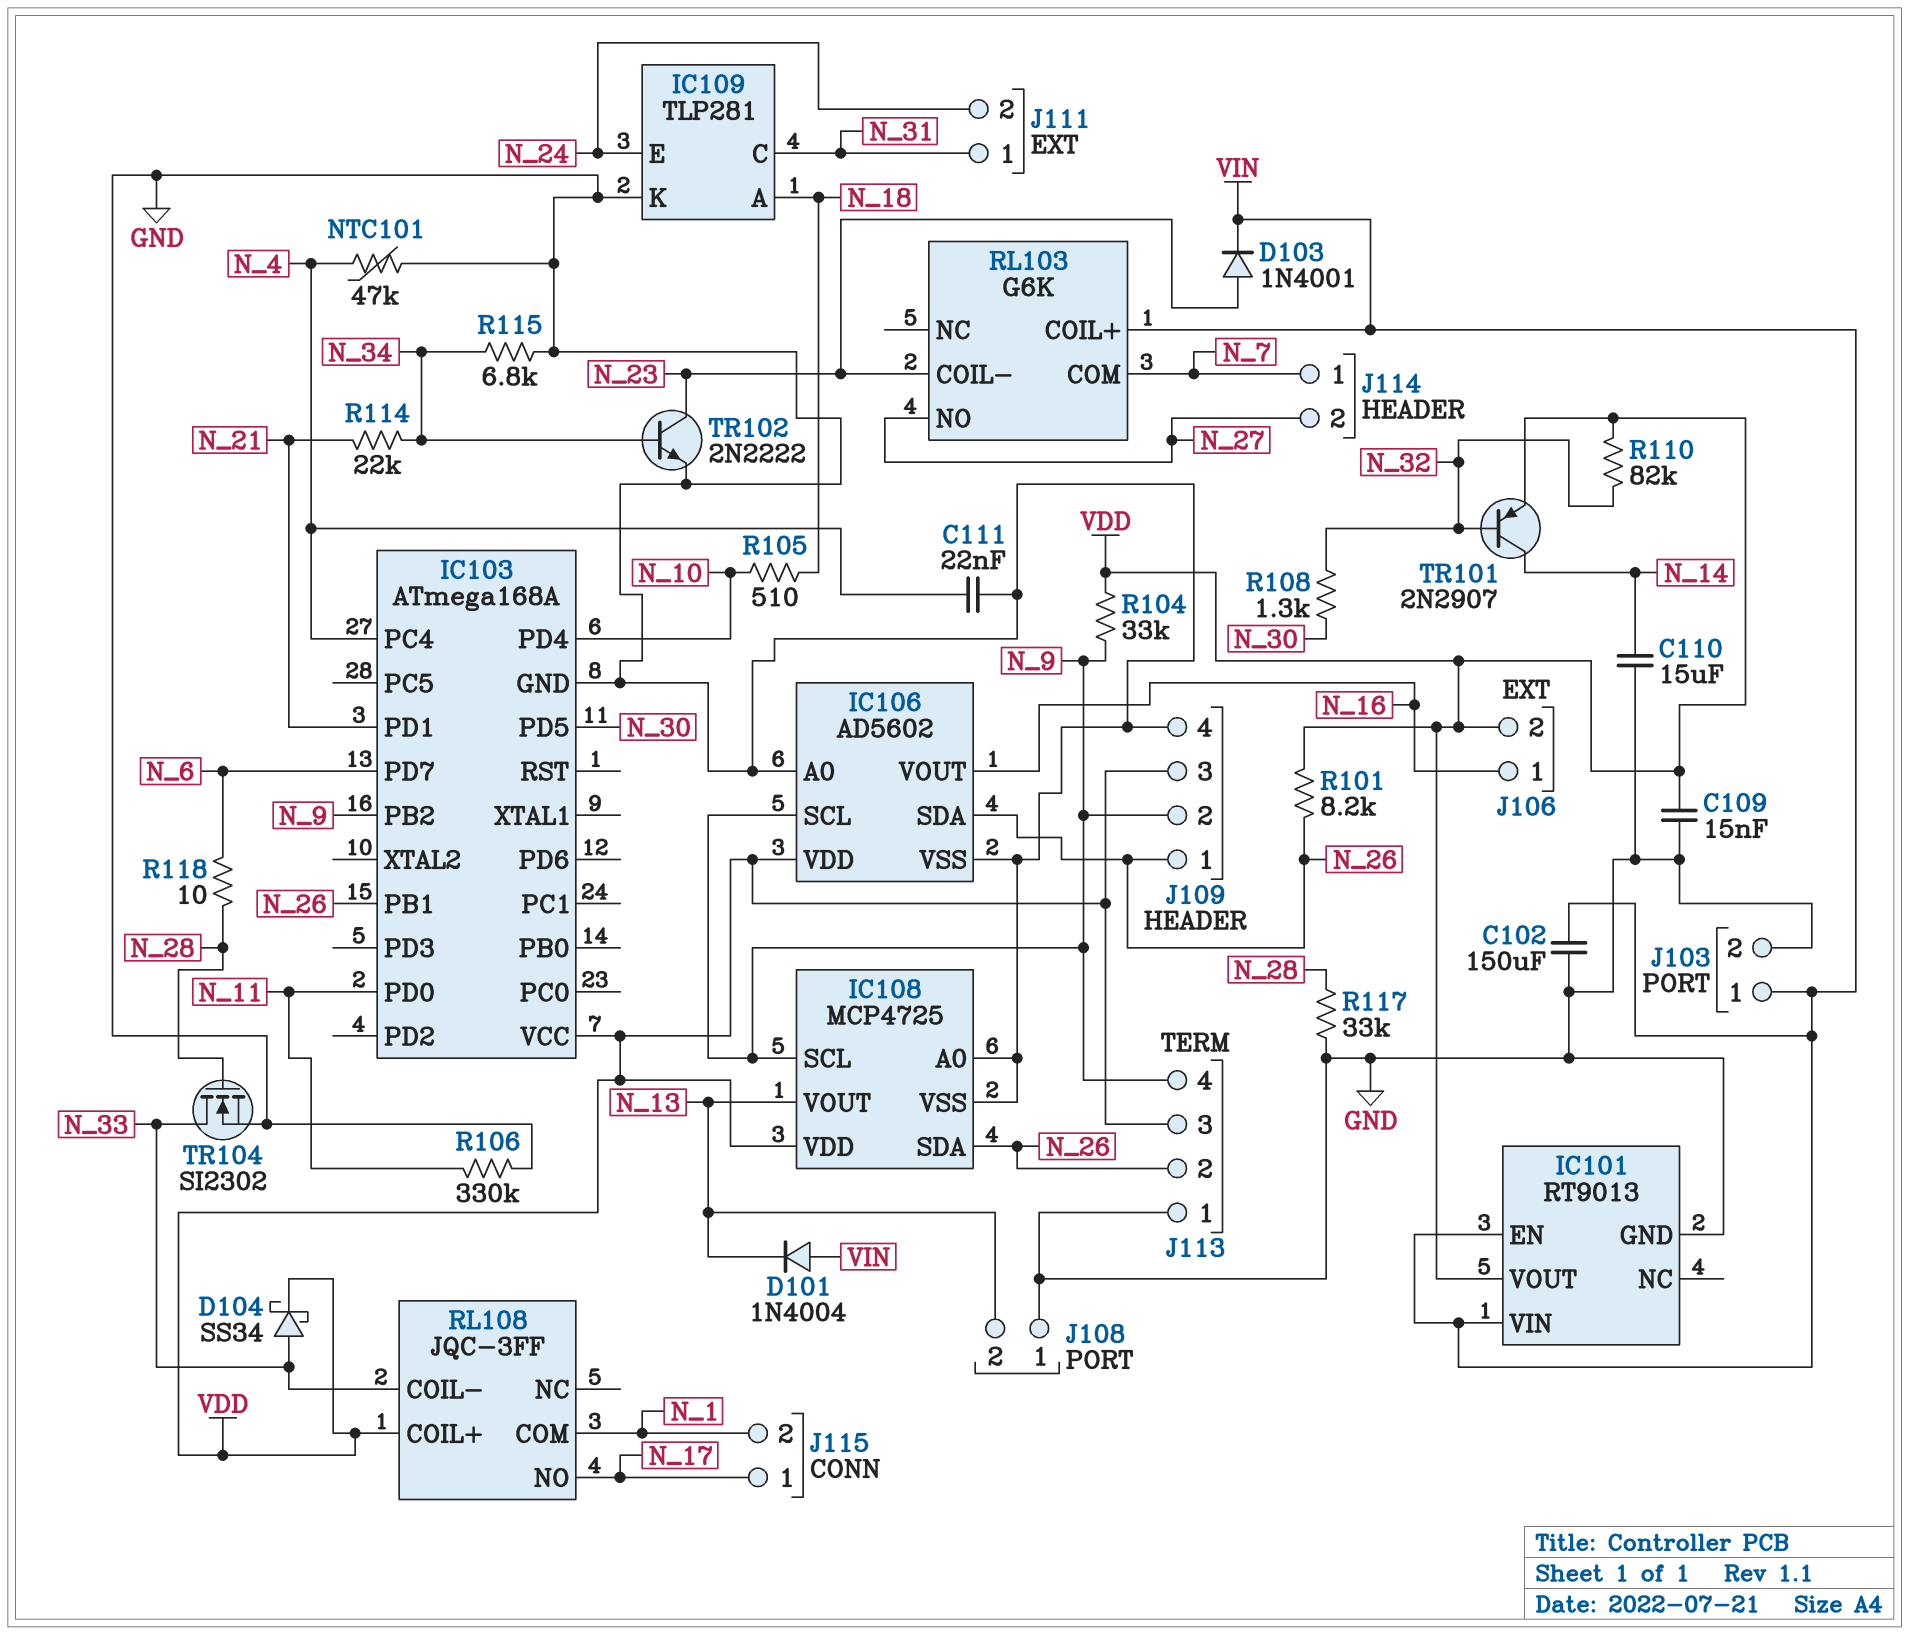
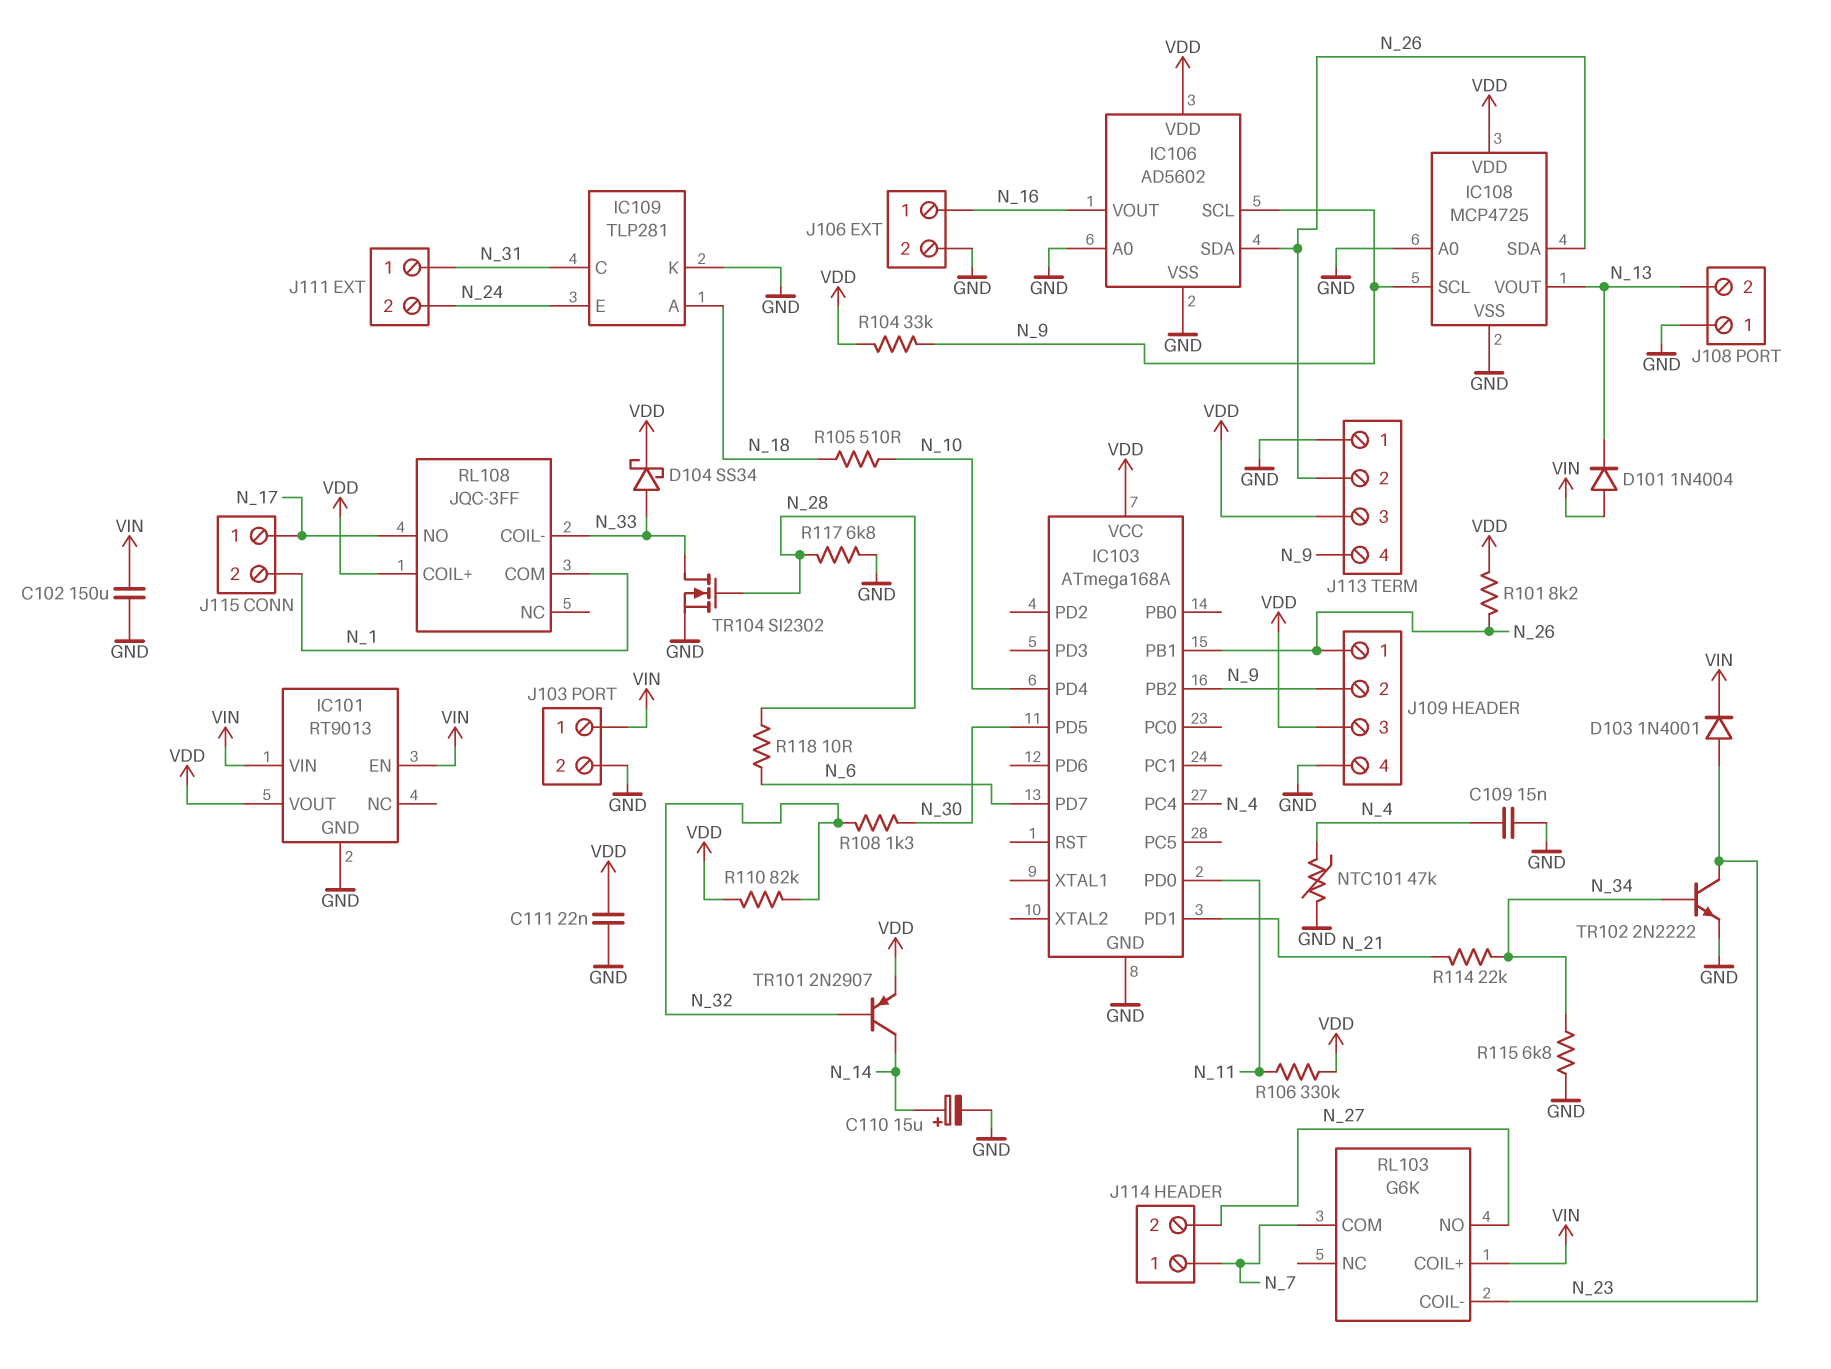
C109: 15nF (GND, VDD) -> 15nF (GND, N_4)
C110: 15uF (GND, N_14) -> 15uF (plus N_14, minus GND)
C111: 22nF (GND, N_4) -> 22nF (GND, VDD)
J106 pin 2: VDD -> GND
R106: 330k (GND, N_11) -> 330k (N_11, VDD)
R117: 33k (GND, N_28) -> 6.8k (GND, N_28)

